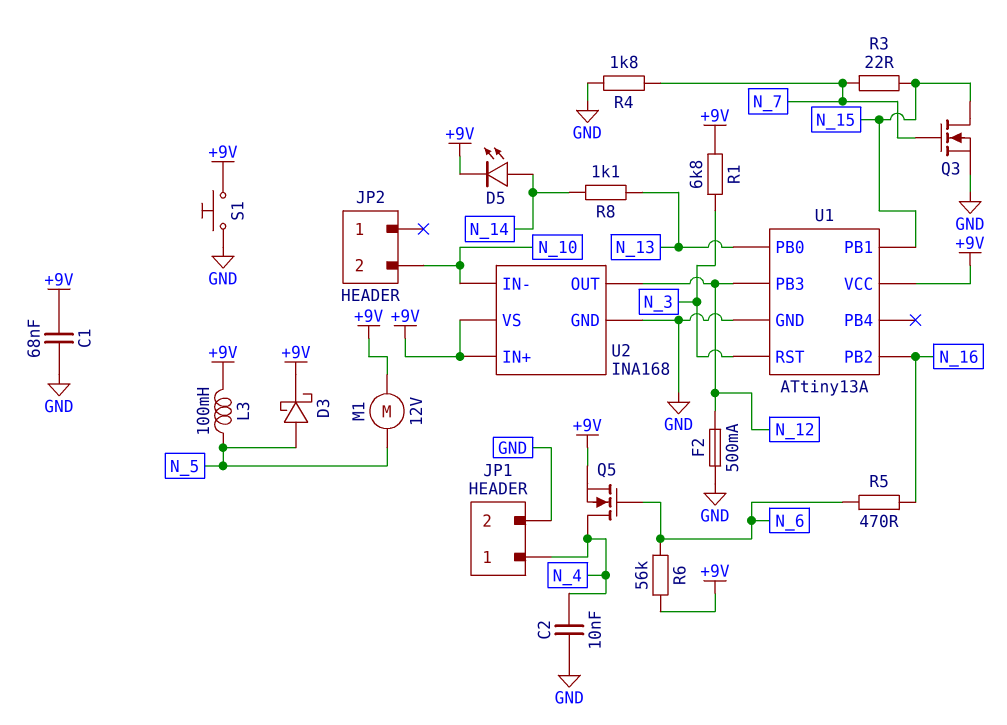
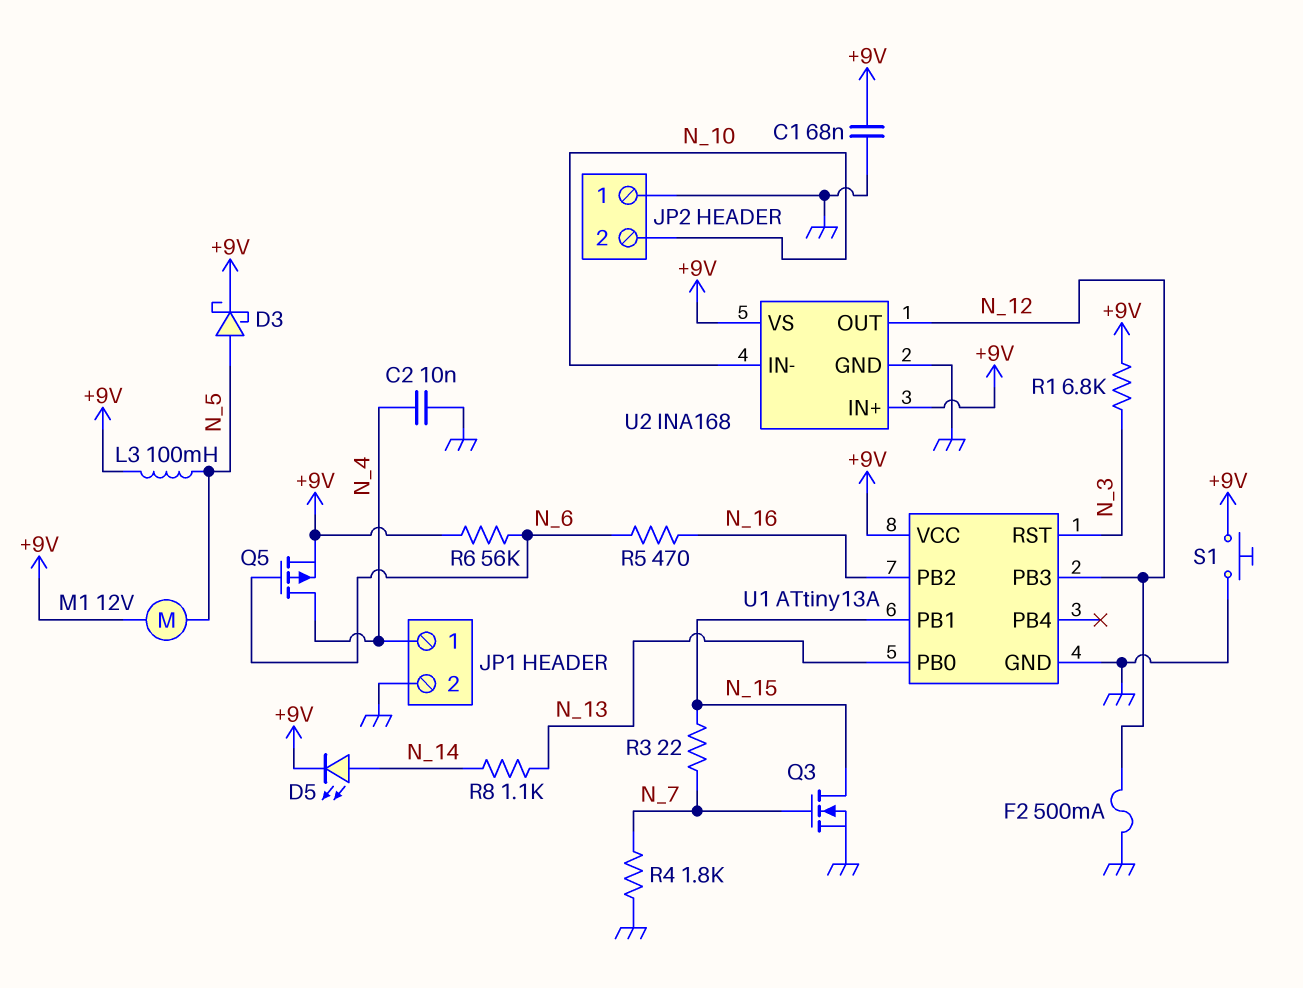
JP2 pin 1: none -> GND
Q5: NMOS (G N_6, D N_4, S +9V) -> PMOS (G N_6, D N_4, S +9V)

